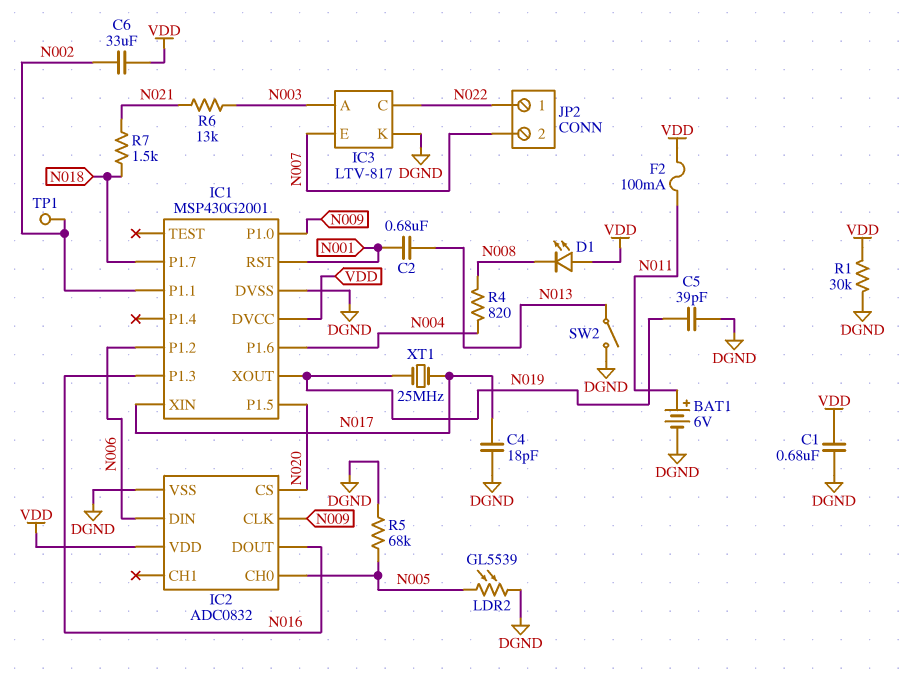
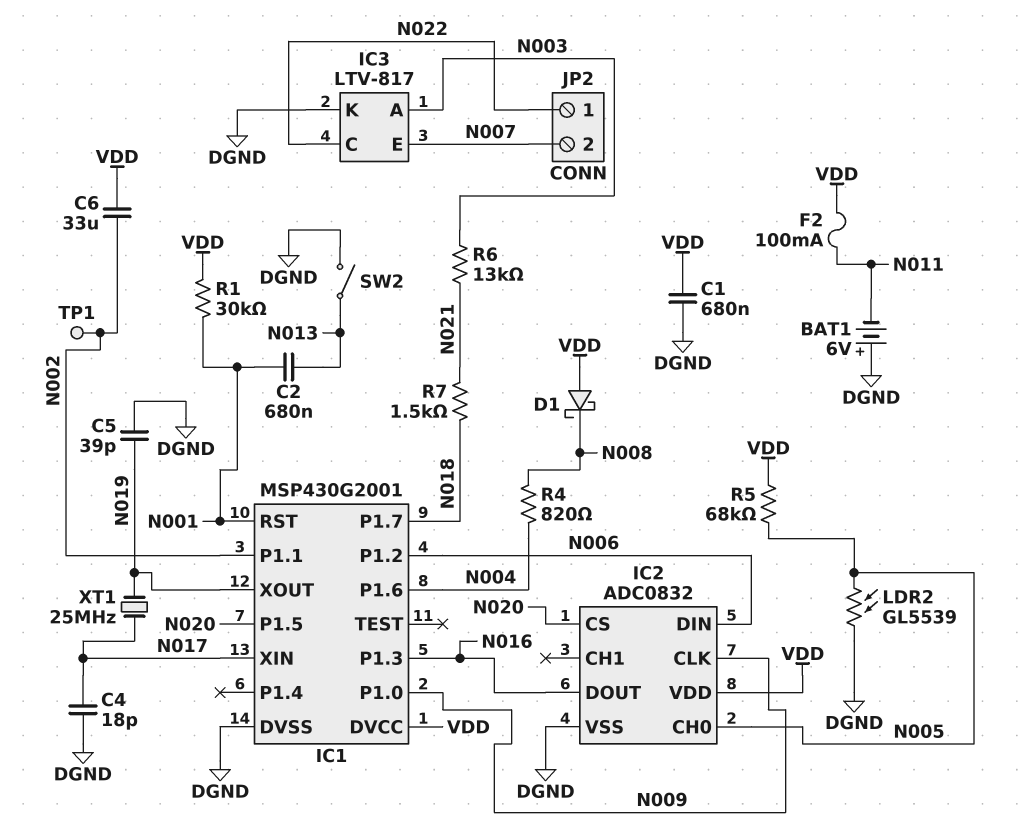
BAT1: 6V (plus N011, minus DGND) -> 6V (plus DGND, minus N011)
D1: LED (A VDD, K N008) -> schottky (A VDD, K N008)
R1: 30k (DGND, VDD) -> 30k (N001, VDD)
R5: 68k (DGND, N005) -> 68k (N005, VDD)

